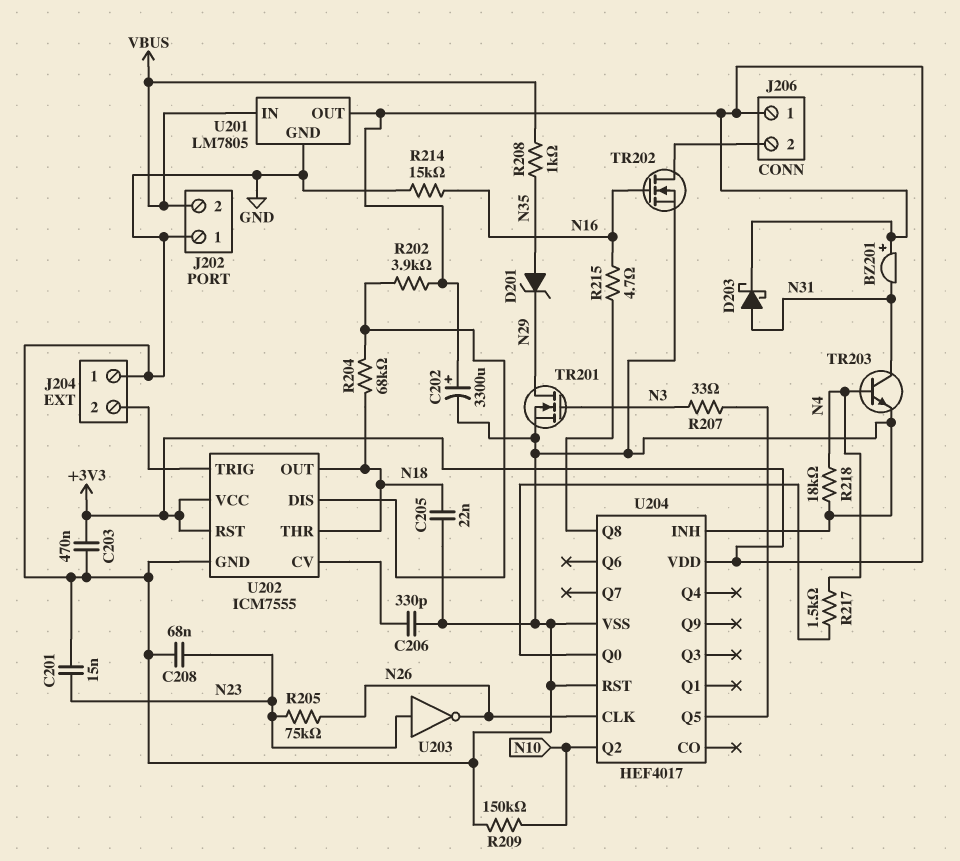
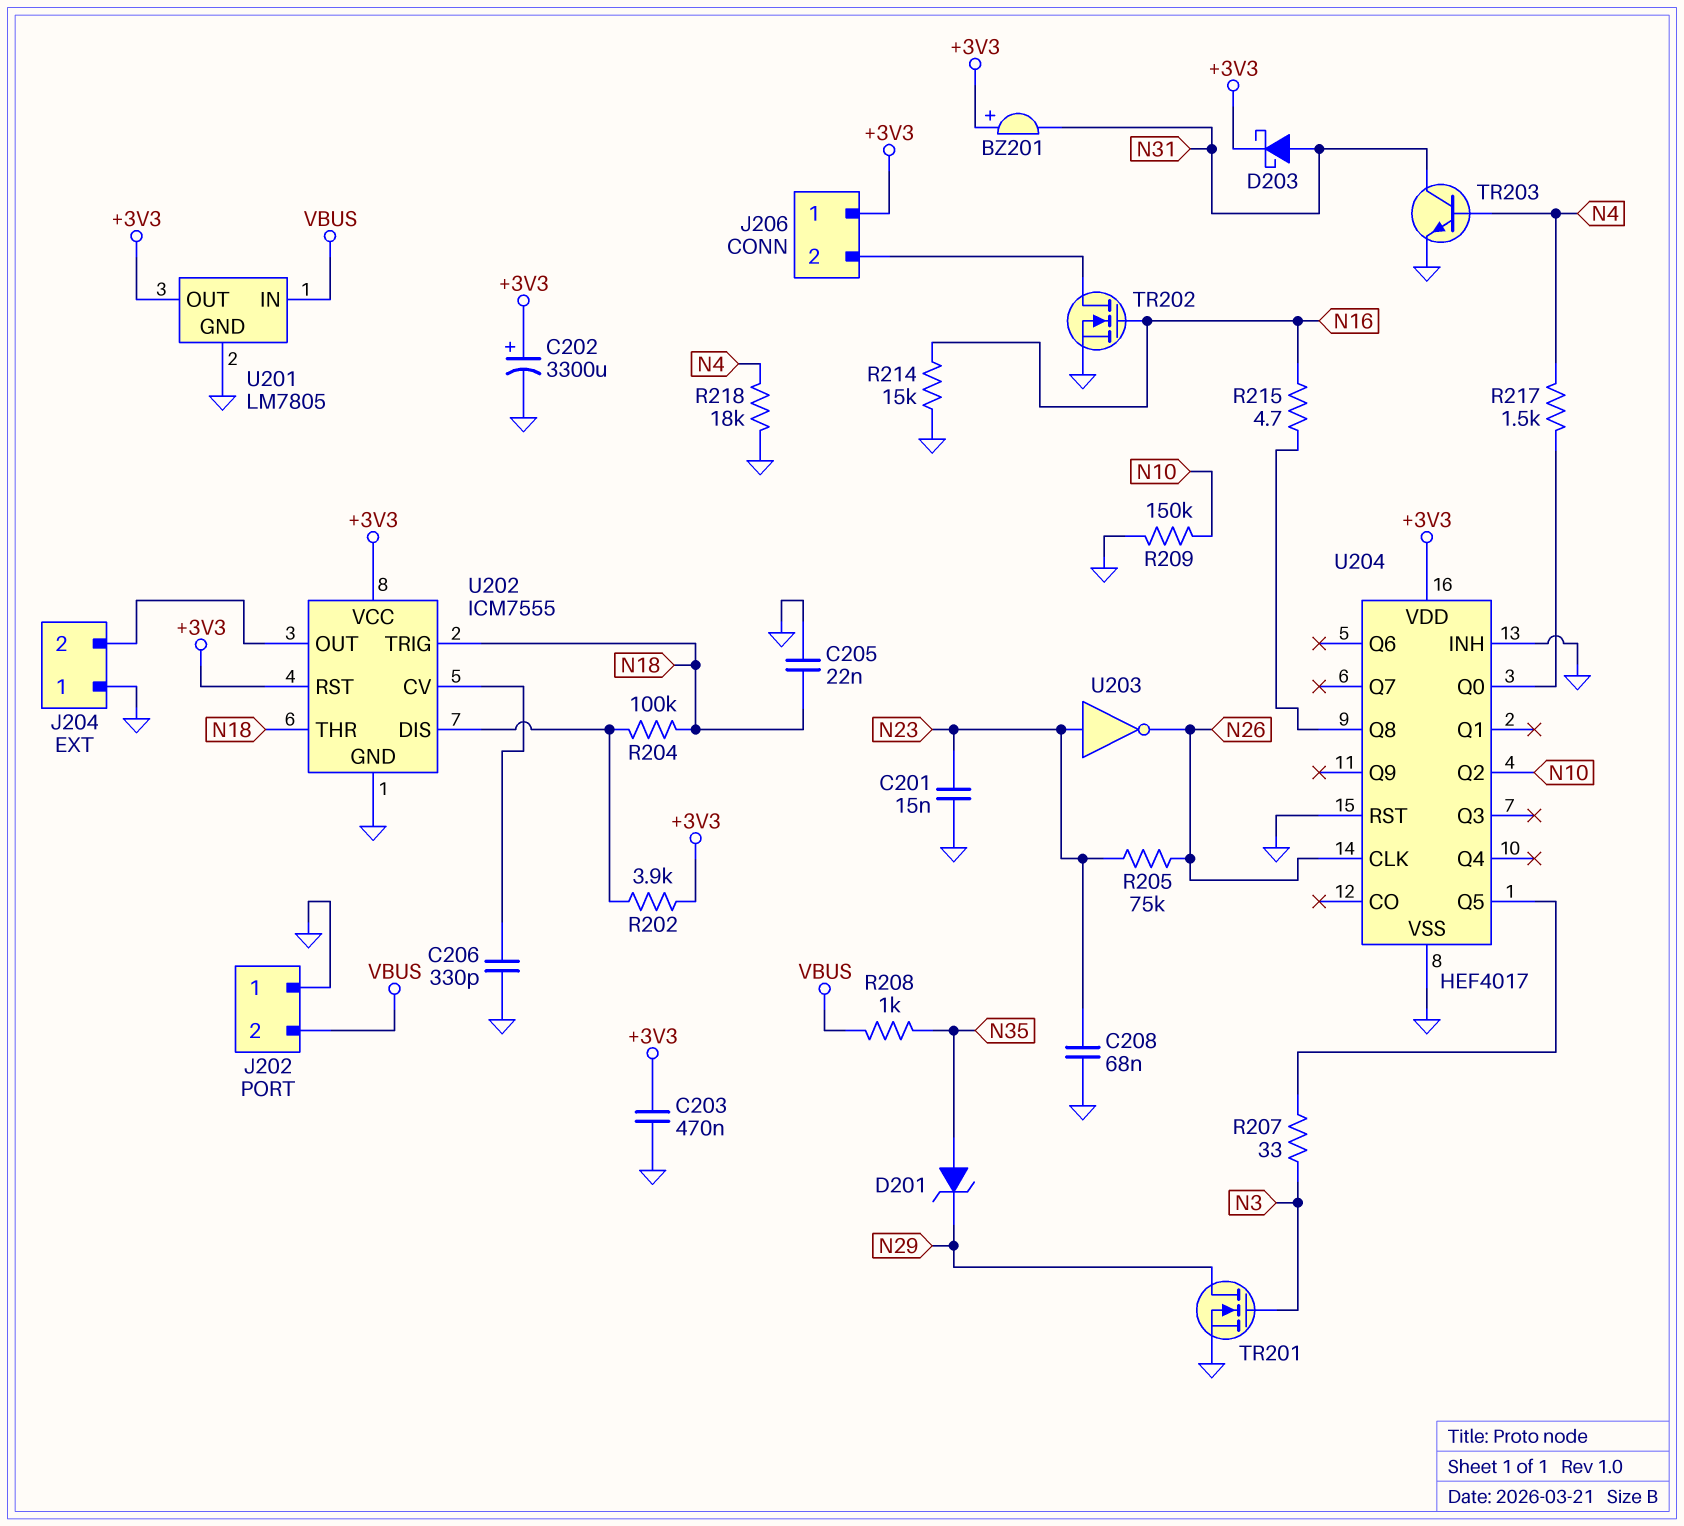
R204: 68k (N18, U202/DIS) -> 100k (N18, U202/DIS)
U202 pin OUT: N18 -> J204/2
U202 pin TRIG: J204/2 -> N18

